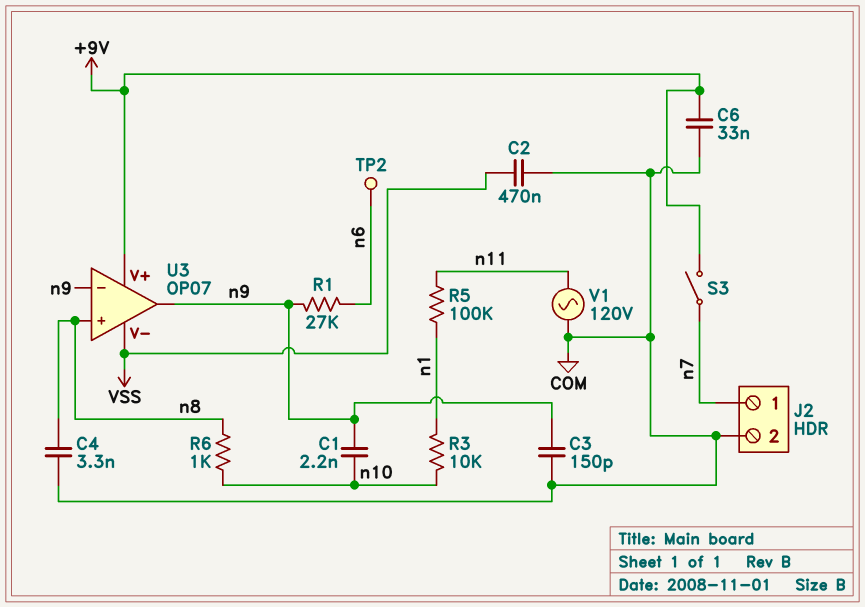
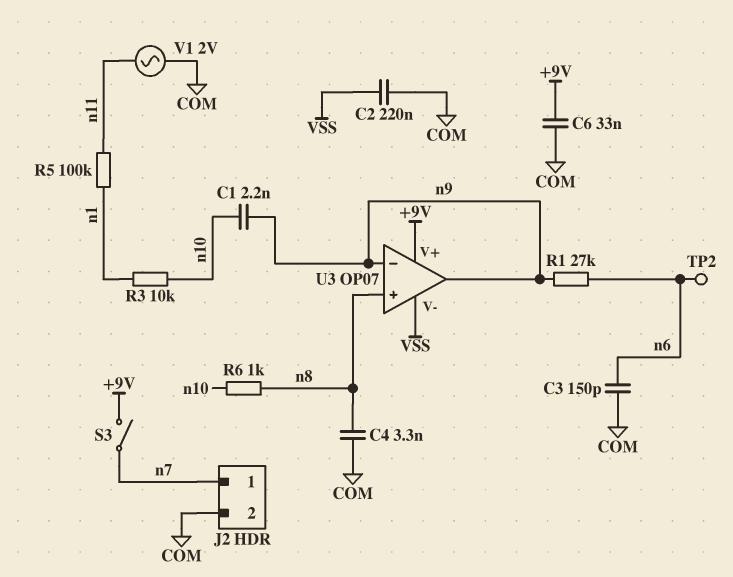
C2: 470nF (COM, VSS) -> 220nF (COM, VSS)
C3: 150pF (COM, n9) -> 150pF (COM, n6)
V1: AC 120V (COM, n11) -> AC 2V (COM, n11)

